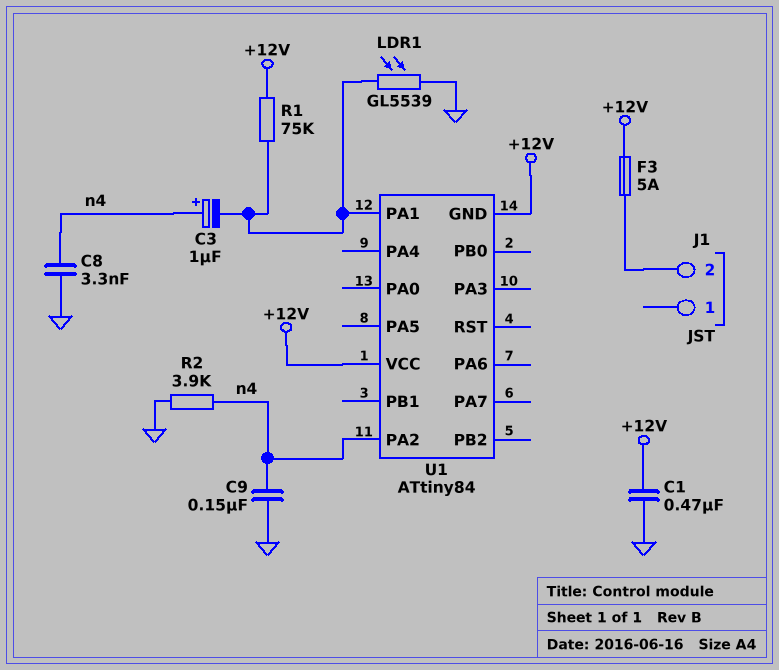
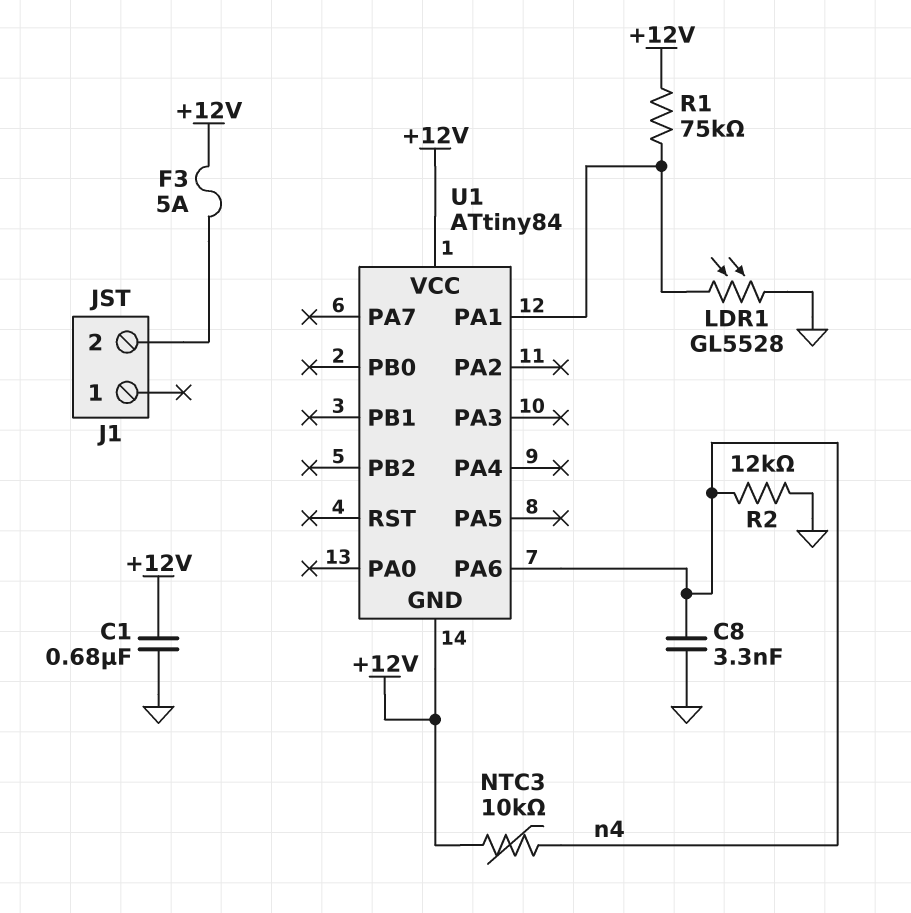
C1: 470nF (+12V, GND) -> 680nF (+12V, GND)
C3: 1uF (plus n4, minus U1/PA1) -> none
C9: 150nF (GND, n4) -> none
LDR1: GL5539 (GND, U1/PA1) -> GL5528 (GND, U1/PA1)
NTC3: none -> 10k (+12V, n4)
R2: 3.9k (GND, n4) -> 12k (GND, n4)
U1 pin PA2: n4 -> none
U1 pin PA6: none -> n4

